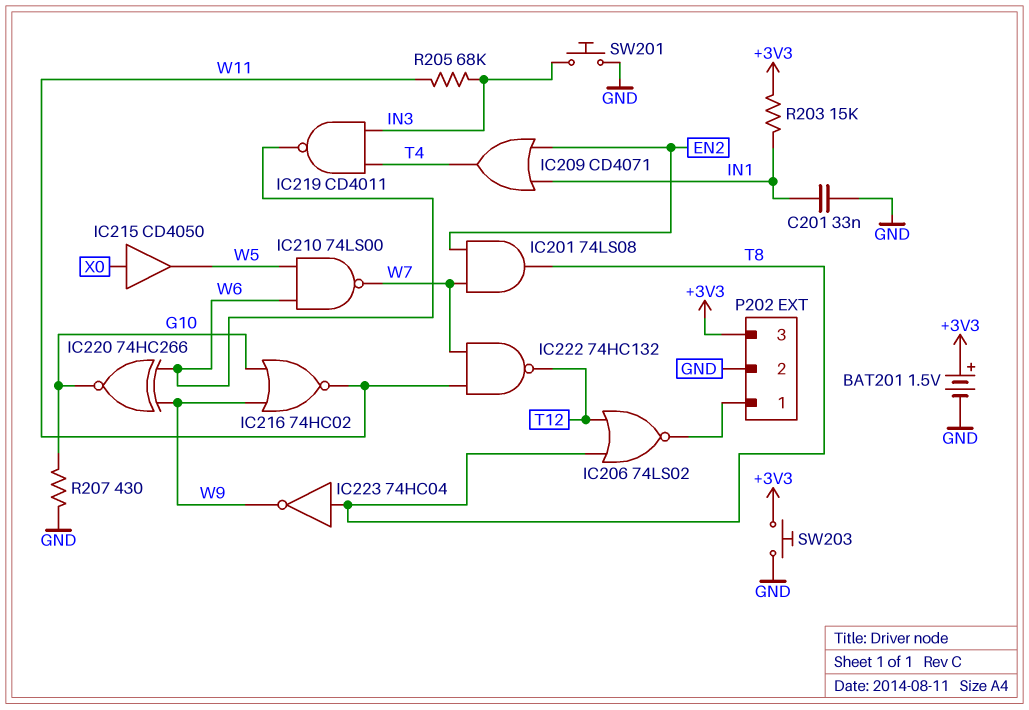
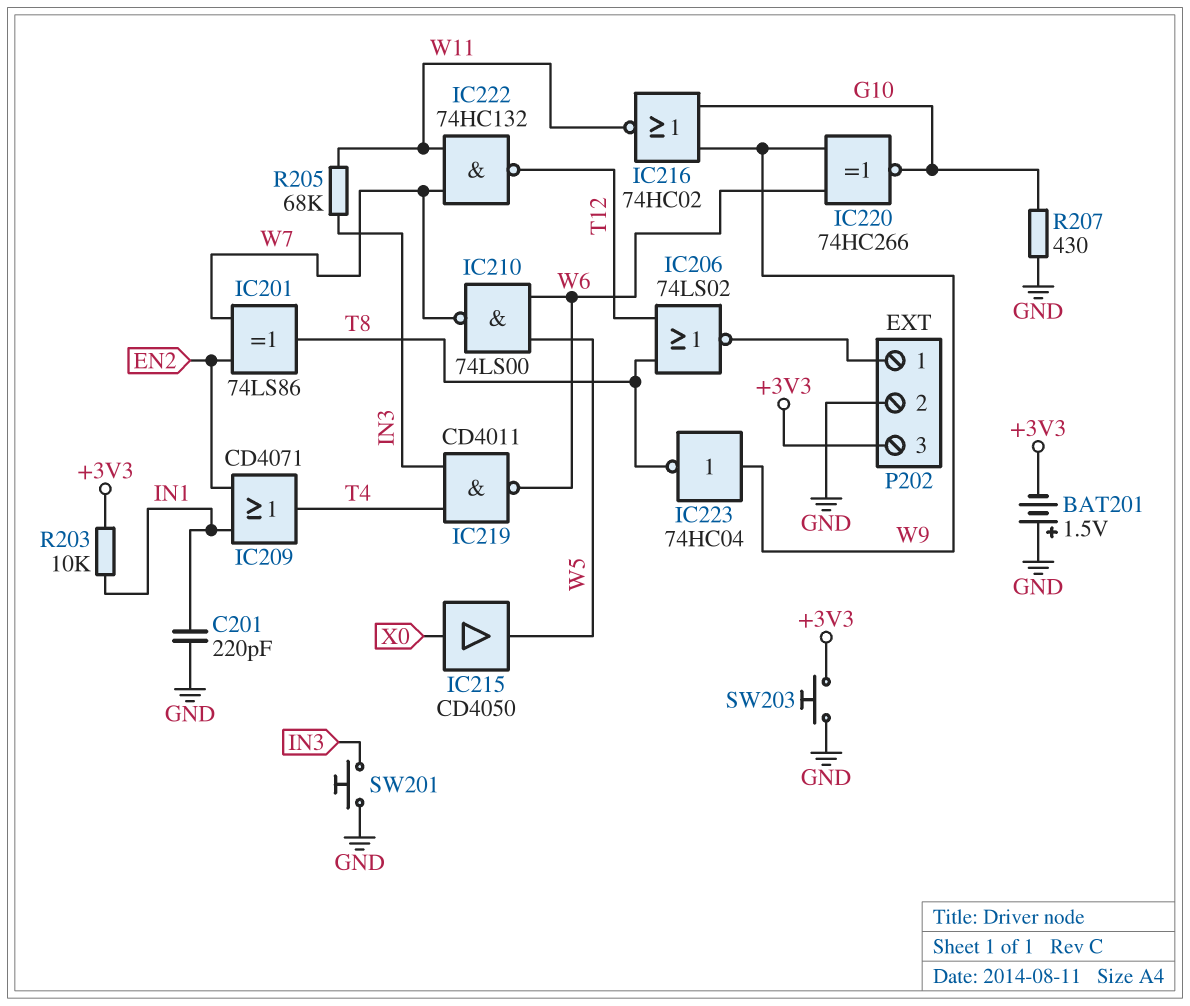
BAT201: 1.5V (plus +3V3, minus GND) -> 1.5V (plus GND, minus +3V3)
C201: 33nF (GND, IN1) -> 220pF (GND, IN1)
IC201: AND 74LS08 (in EN2, in W7, out T8) -> XOR 74LS86 (in EN2, in W7, out T8)
IC223: NOT 74HC04 (in T8, out W9) -> NOT 74HC04 (in W9, out T8)
R203: 15k (+3V3, IN1) -> 10k (+3V3, IN1)

